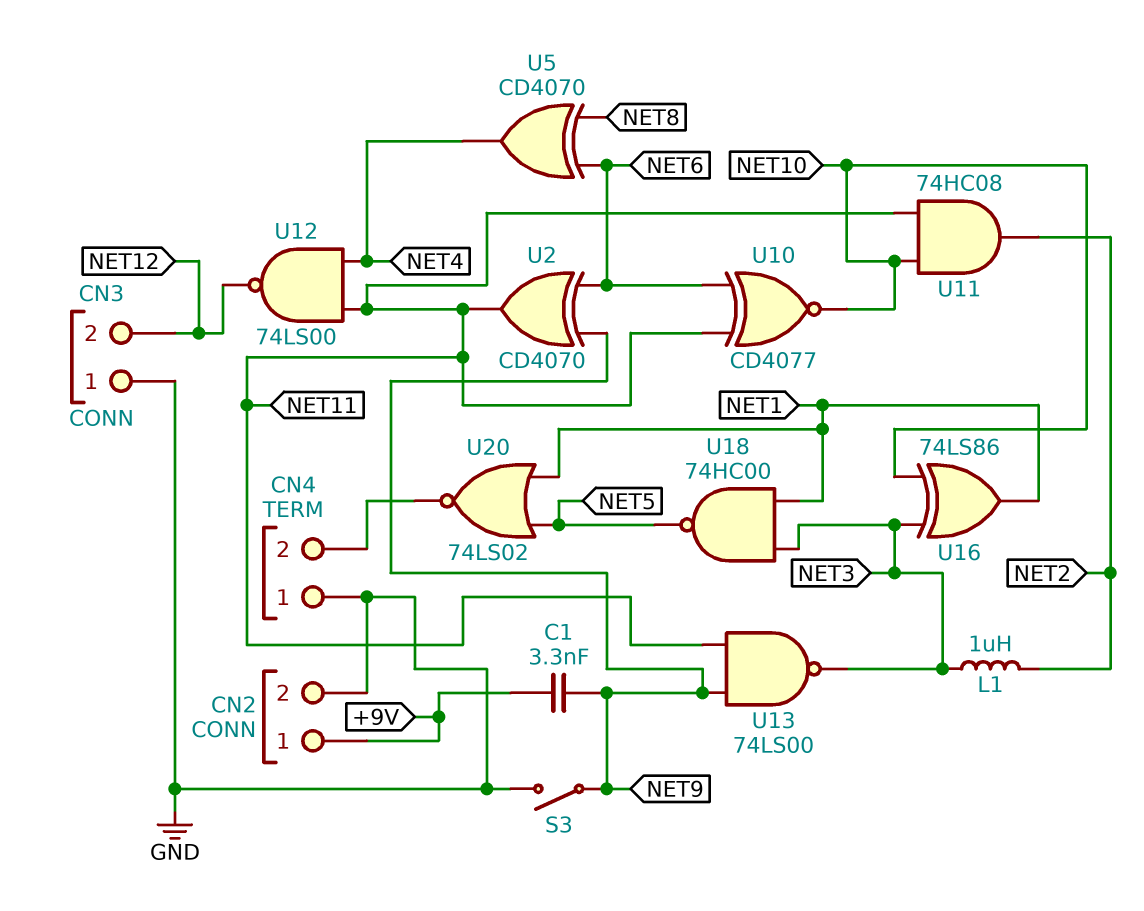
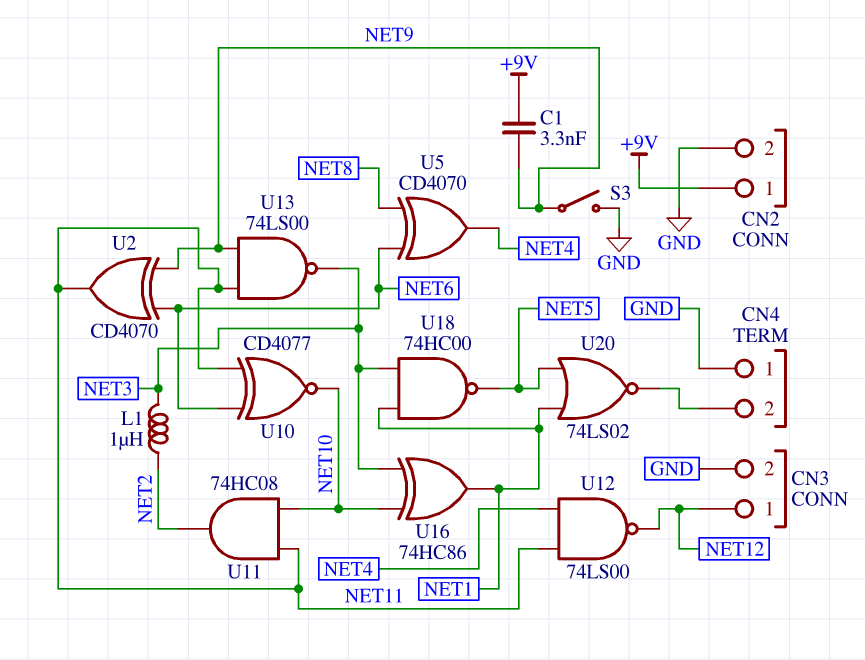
CN3 pin 1: GND -> NET12
CN3 pin 2: NET12 -> GND
U16: XOR 74LS86 (in NET3, in NET10, out NET1) -> XOR 74HC86 (in NET3, in NET10, out NET1)

